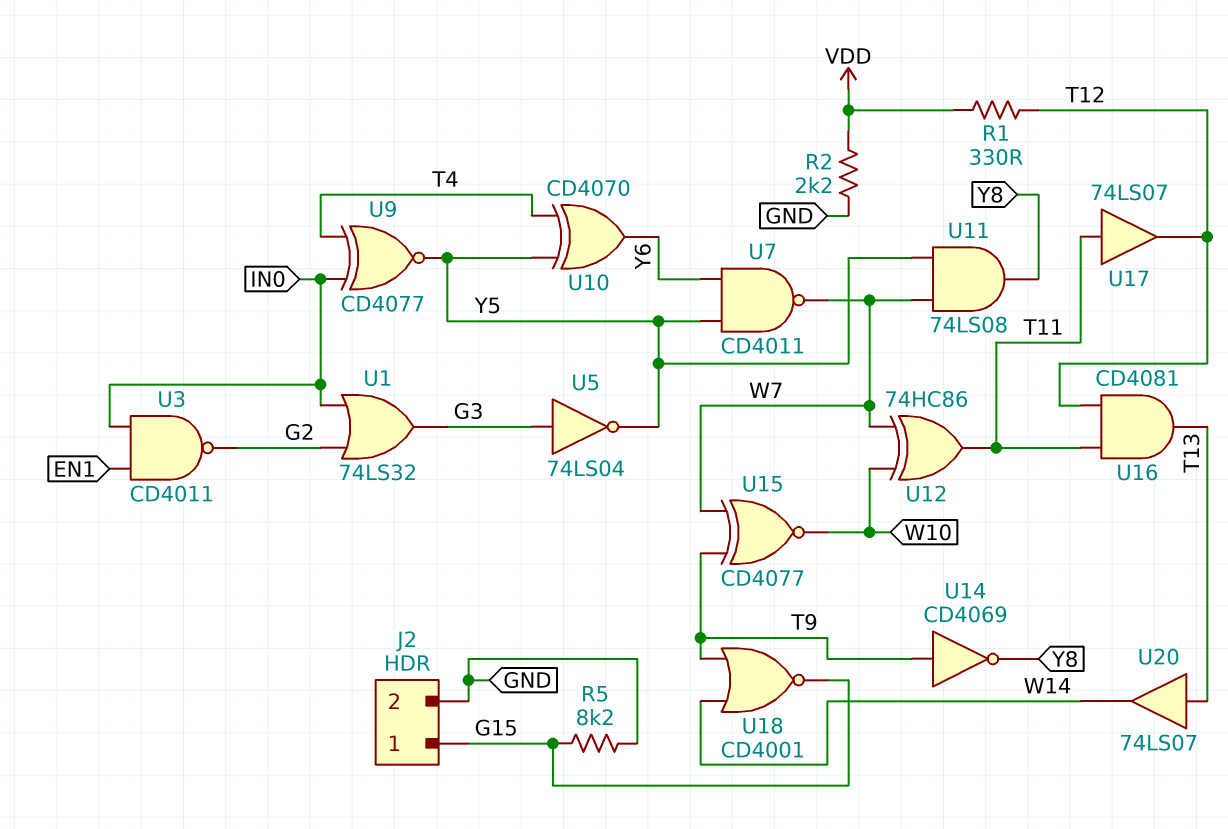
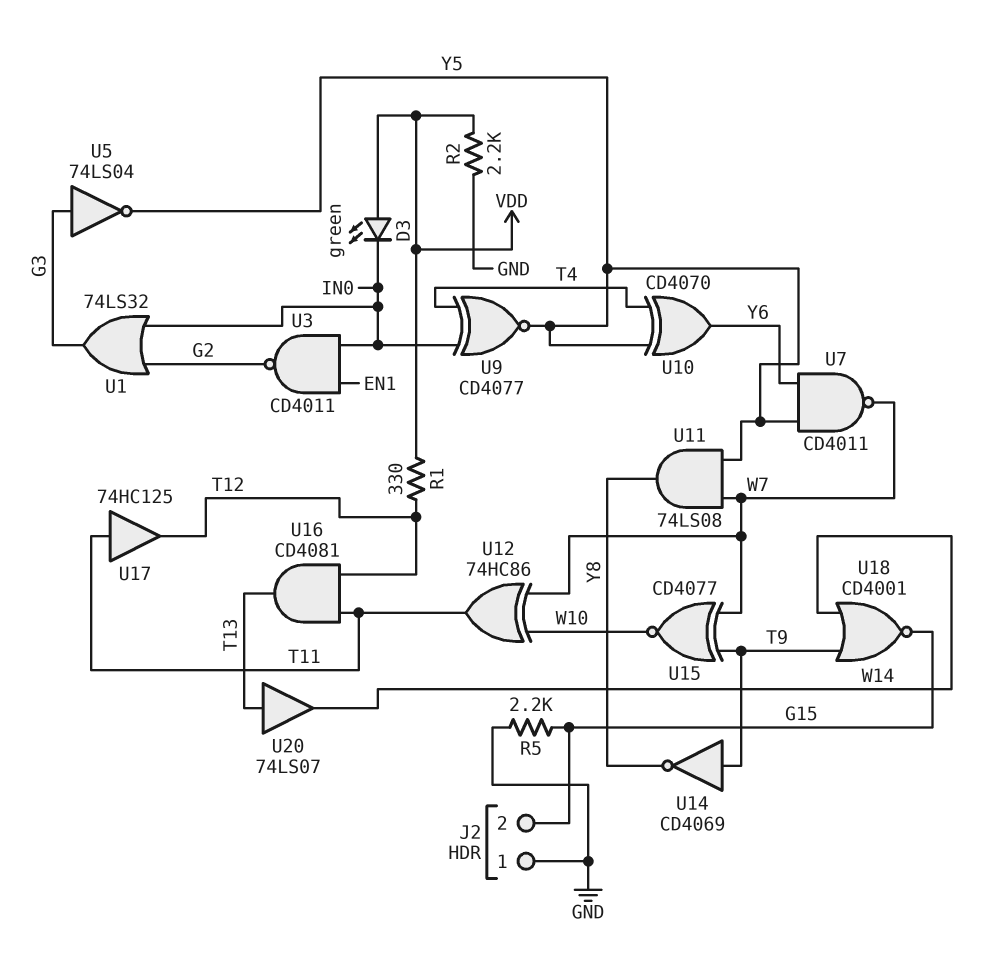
D3: none -> LED green (A VDD, K IN0)
J2 pin 1: G15 -> GND
J2 pin 2: GND -> G15
R5: 8.2k (G15, GND) -> 2.2k (G15, GND)
U17: buffer 74LS07 (in T11, out T12) -> buffer 74HC125 (in T11, out T12)

